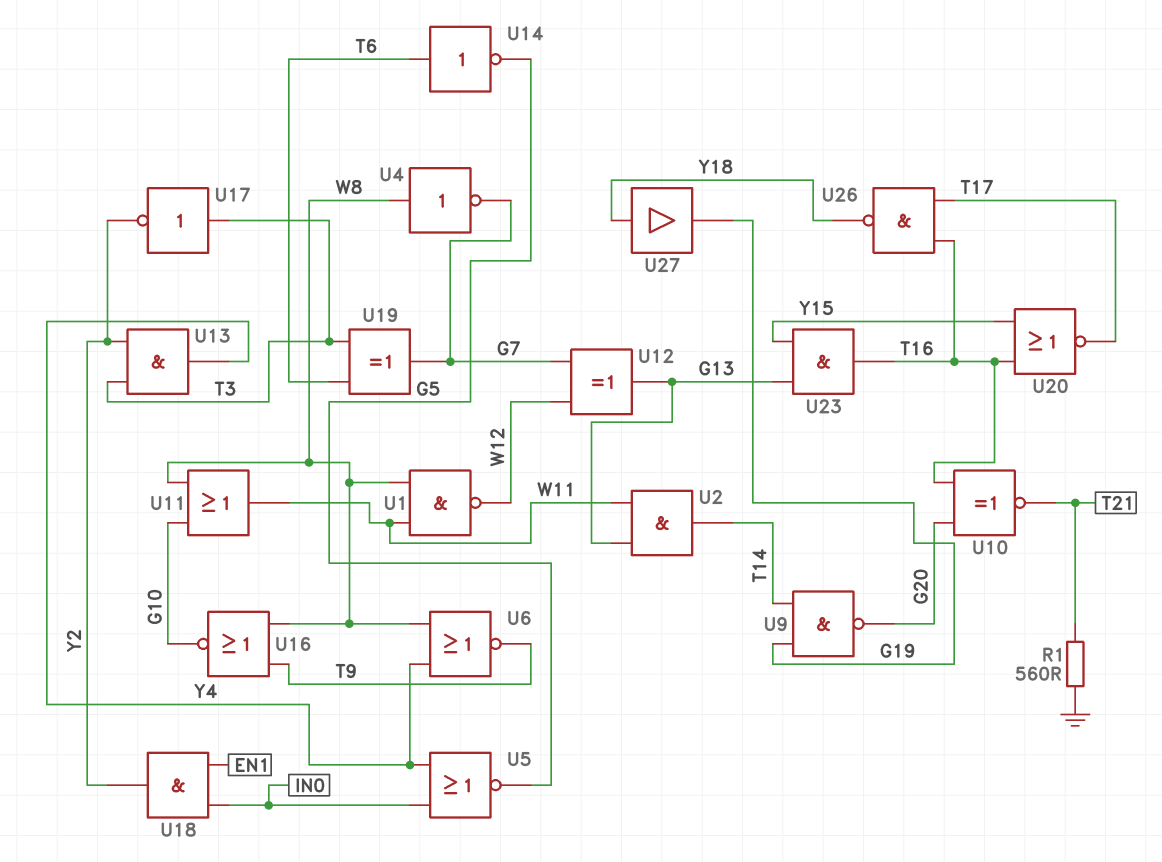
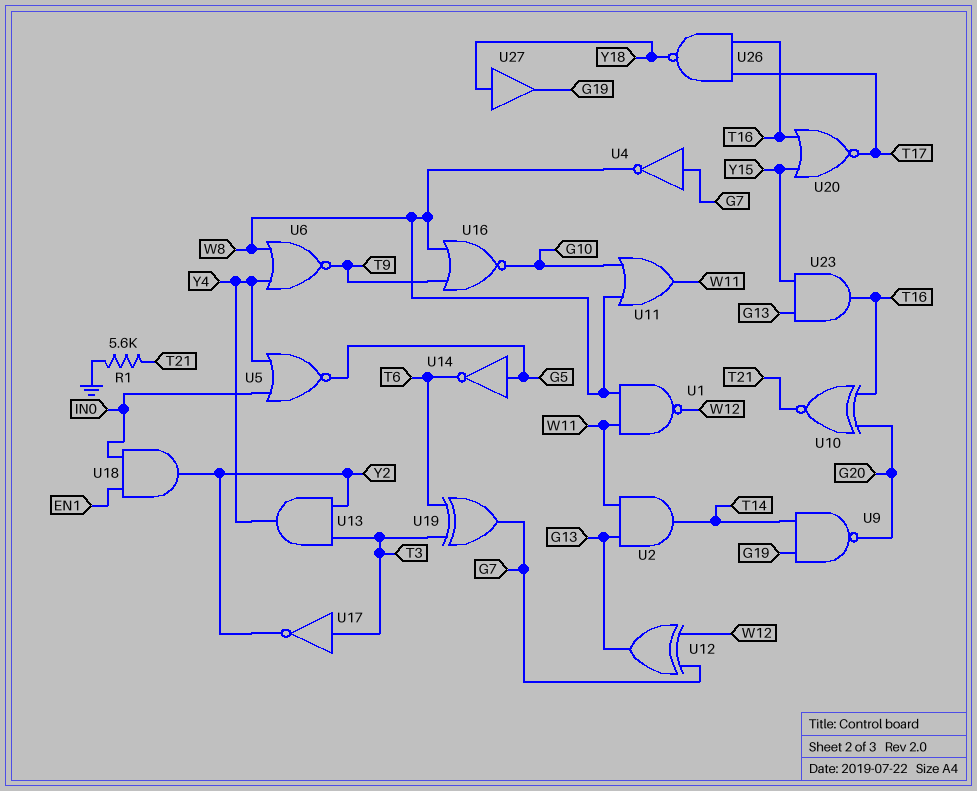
R1: 560 (GND, T21) -> 5.6k (GND, T21)
U4: NOT (in W8, out G7) -> NOT (in G7, out W8)
U14: NOT (in T6, out G5) -> NOT (in G5, out T6)

